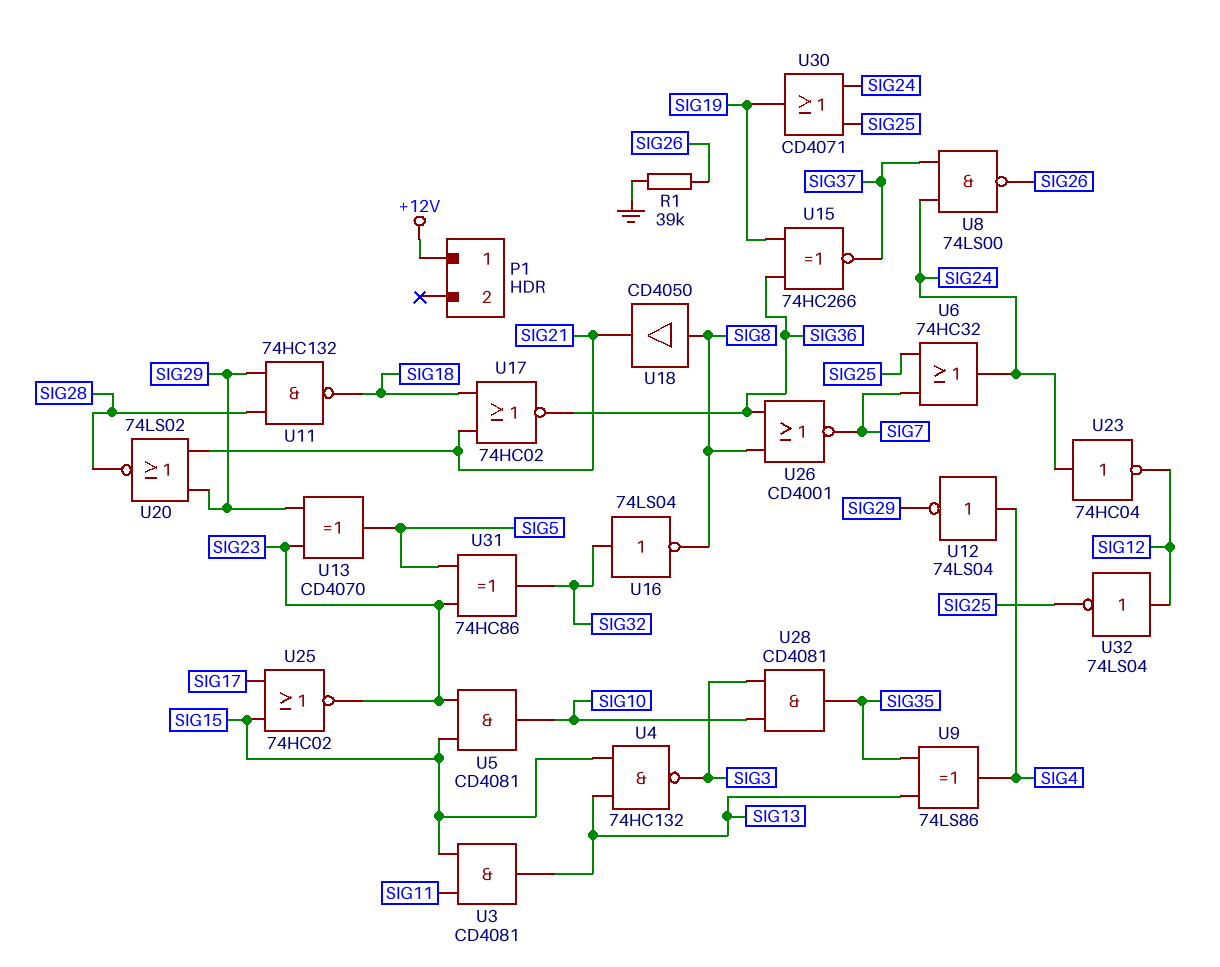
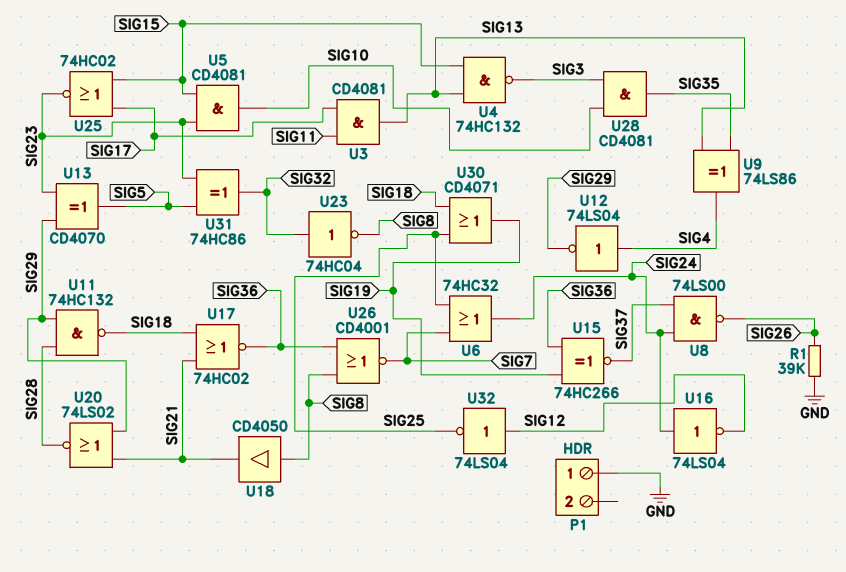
P1 pin 1: +12V -> GND
U3: AND CD4081 (in SIG11, in SIG15, out SIG13) -> AND CD4081 (in SIG11, in SIG17, out SIG13)
U16: NOT 74LS04 (in SIG32, out SIG8) -> NOT 74LS04 (in SIG24, out SIG12)
U23: NOT 74HC04 (in SIG24, out SIG12) -> NOT 74HC04 (in SIG32, out SIG8)
U30: OR CD4071 (in SIG24, in SIG25, out SIG19) -> OR CD4071 (in SIG18, in SIG25, out SIG19)

